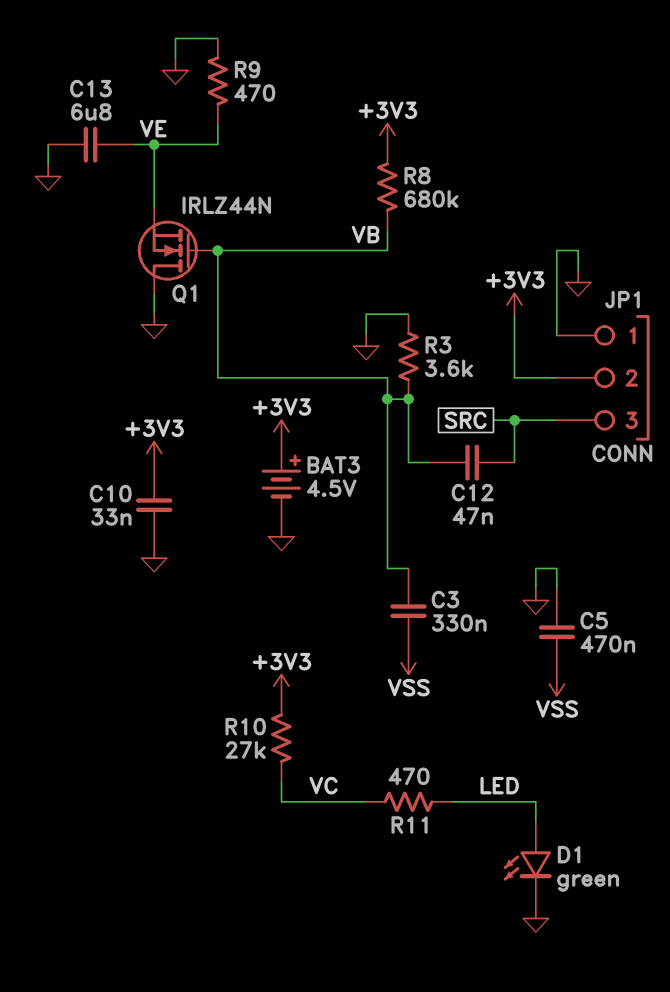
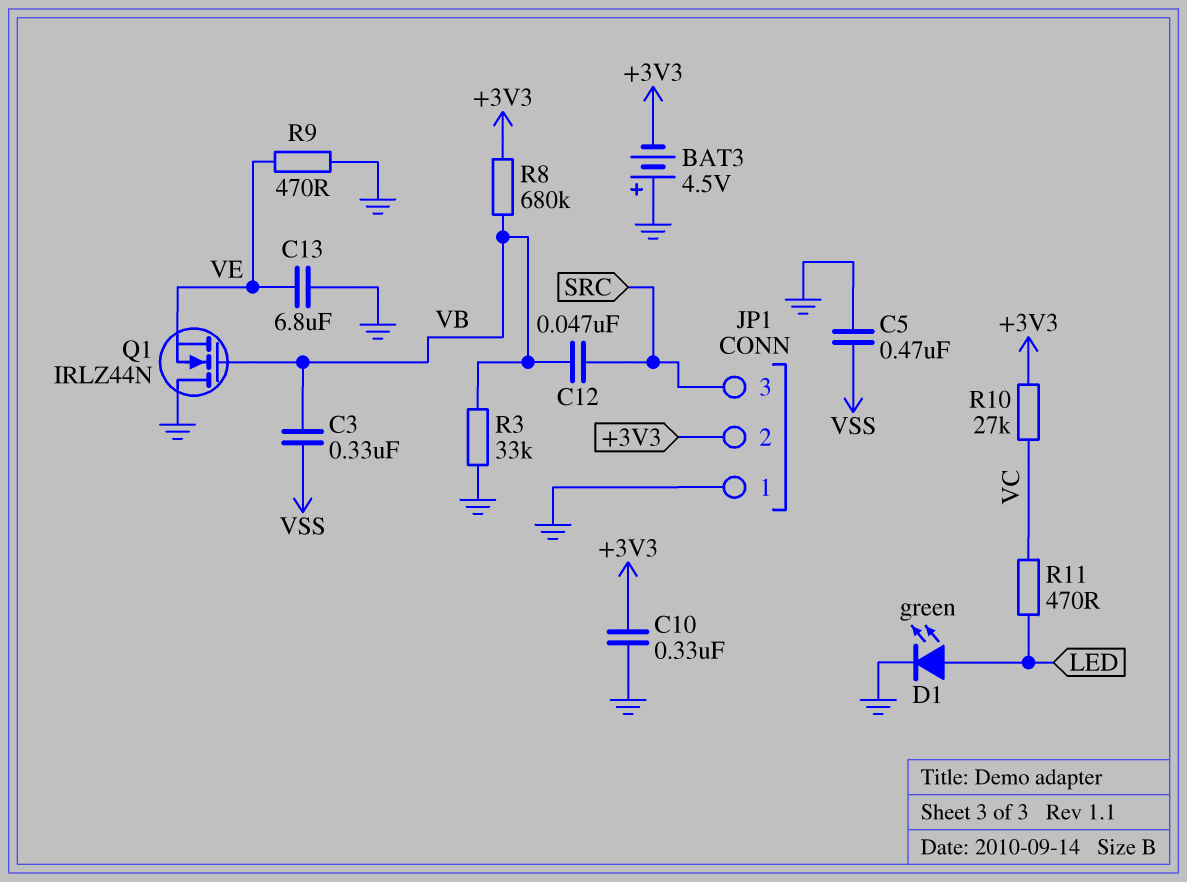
BAT3: 4.5V (plus +3V3, minus GND) -> 4.5V (plus GND, minus +3V3)
C10: 33nF (+3V3, GND) -> 330nF (+3V3, GND)
R3: 3.6k (GND, VB) -> 33k (GND, VB)

